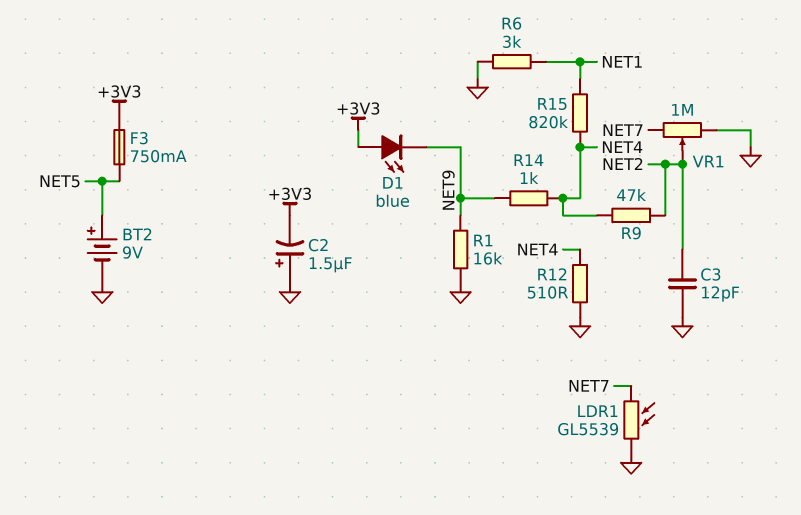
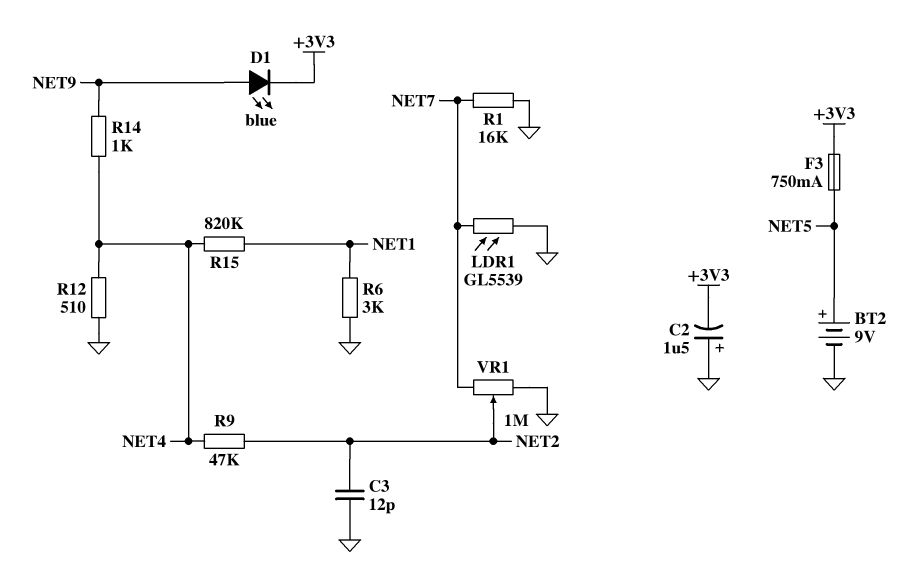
D1: LED blue (A +3V3, K NET9) -> LED blue (A NET9, K +3V3)
R1: 16k (GND, NET9) -> 16k (GND, NET7)

